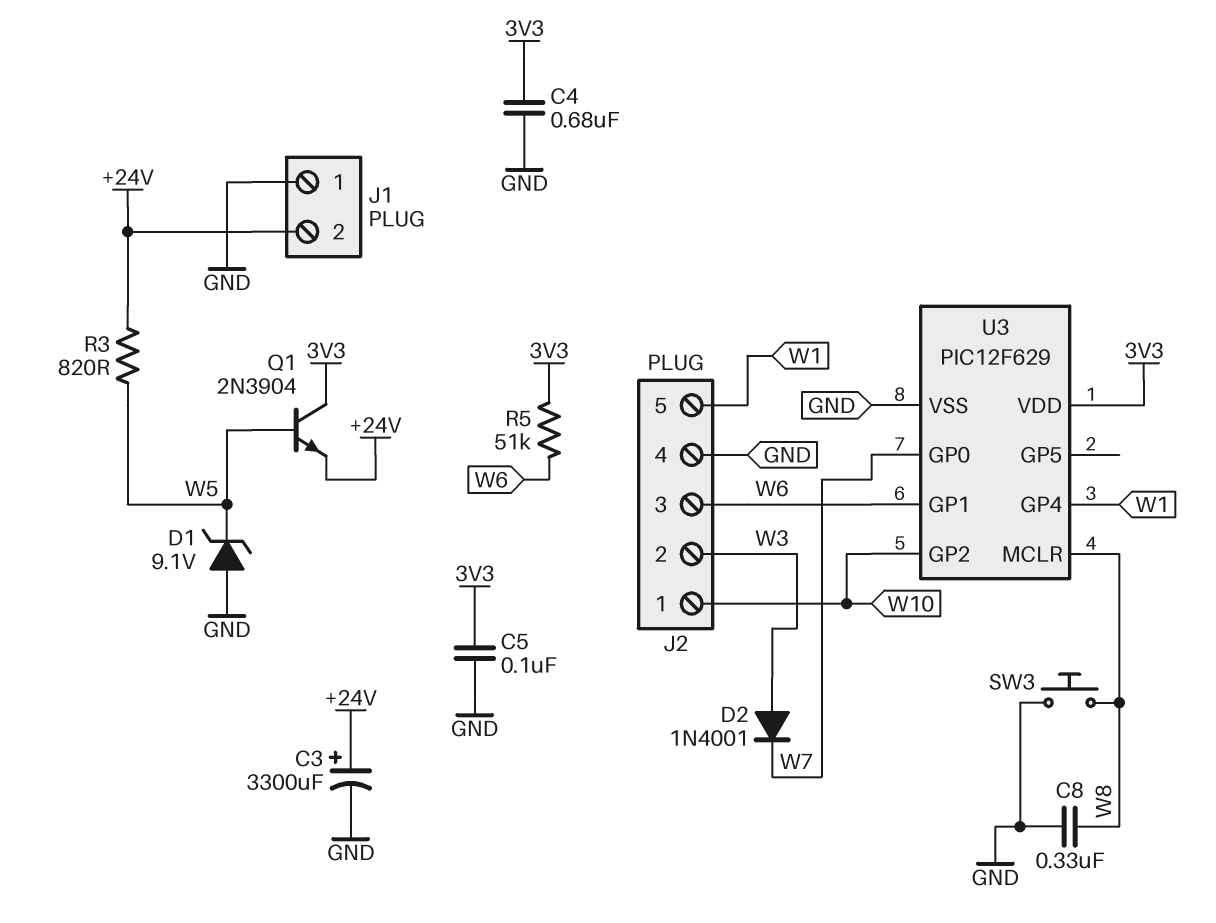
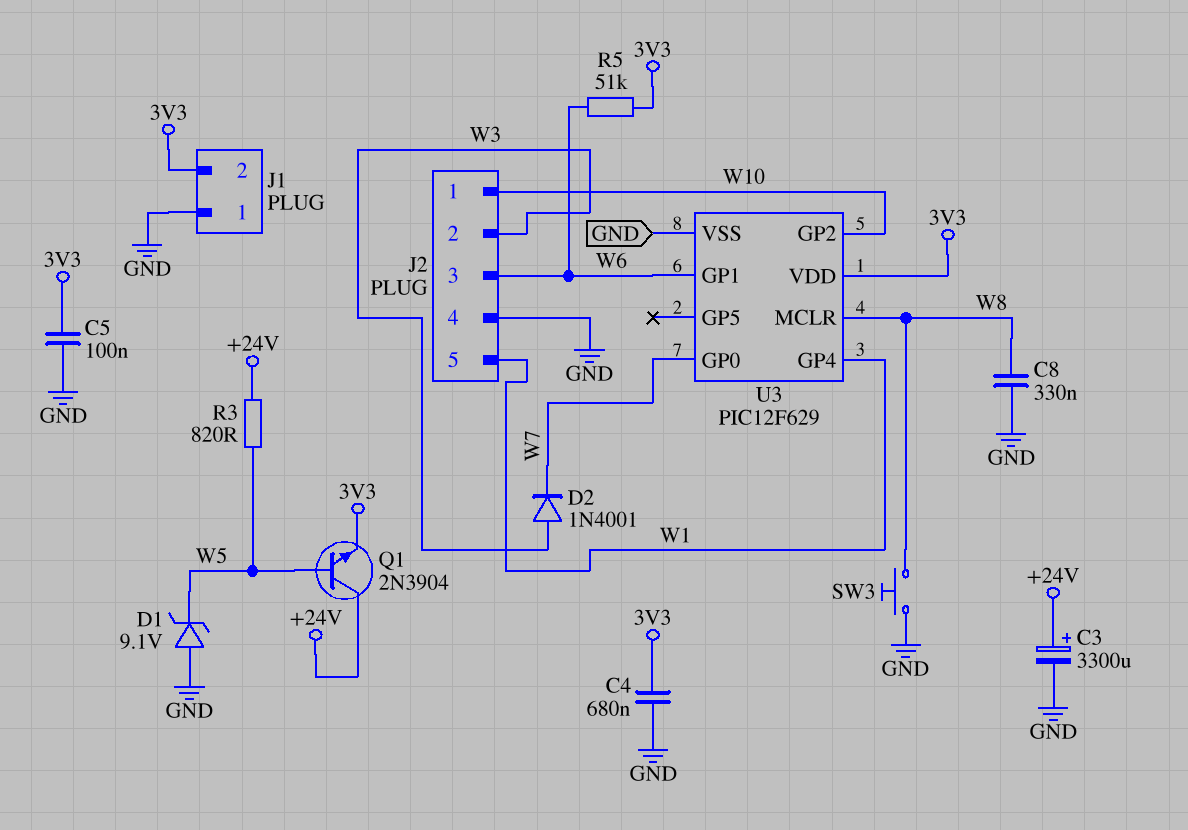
J1 pin 2: +24V -> 3V3
Q1: NPN 2N3904 (B W5, C 3V3, E +24V) -> NPN 2N3904 (B W5, C +24V, E 3V3)

